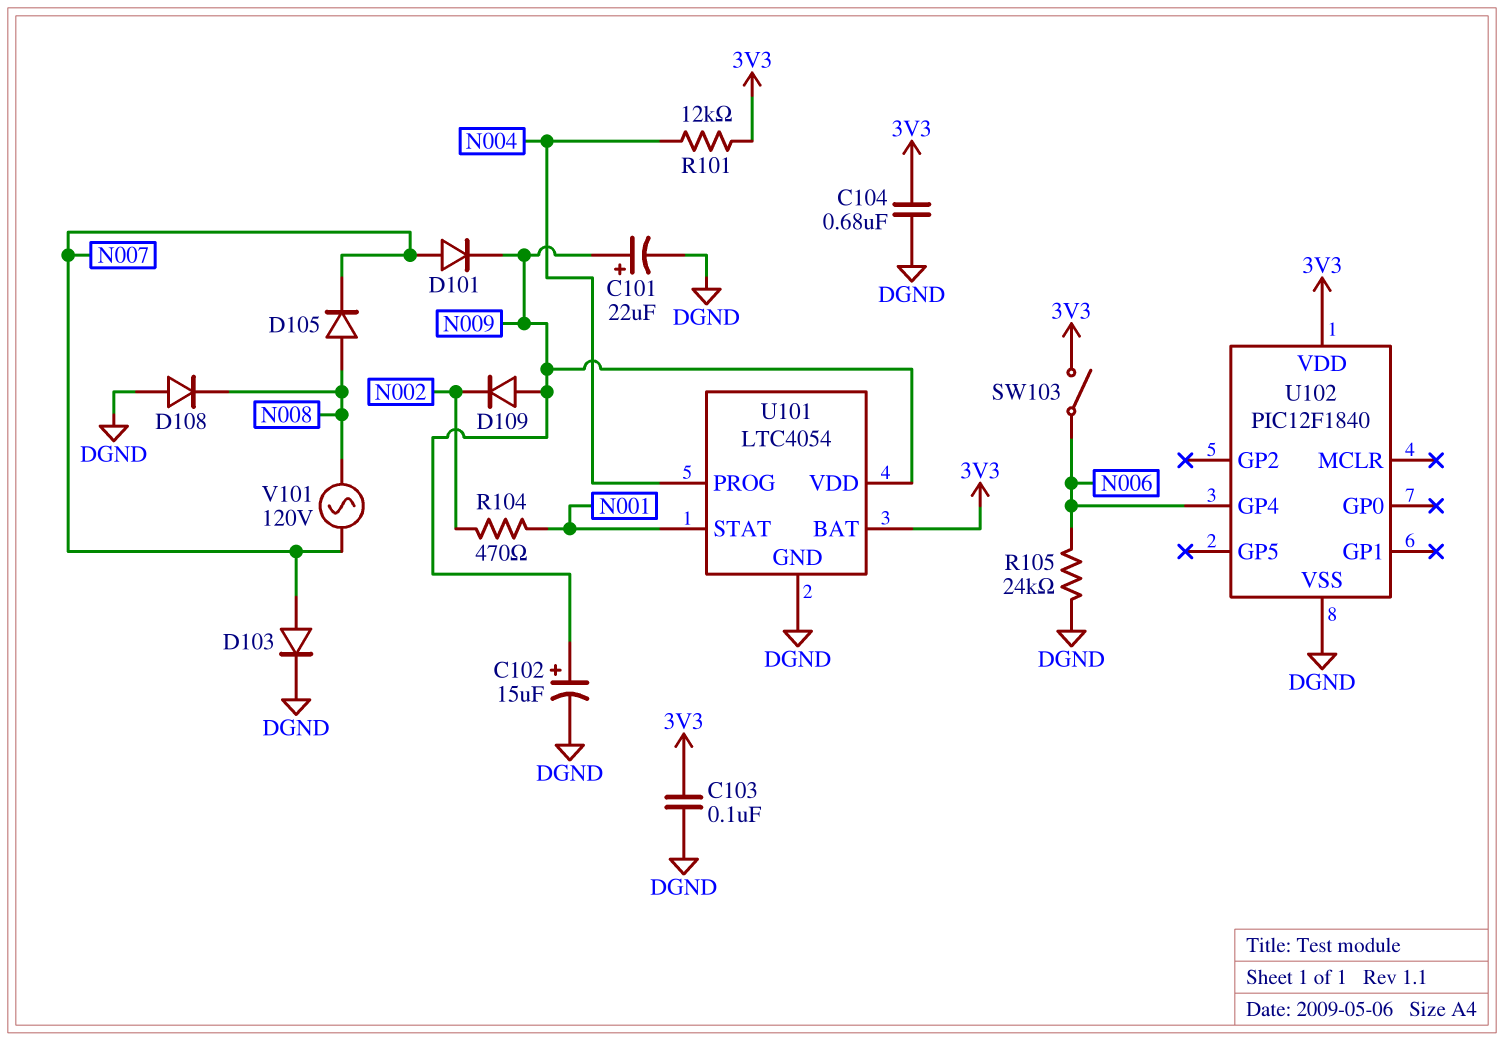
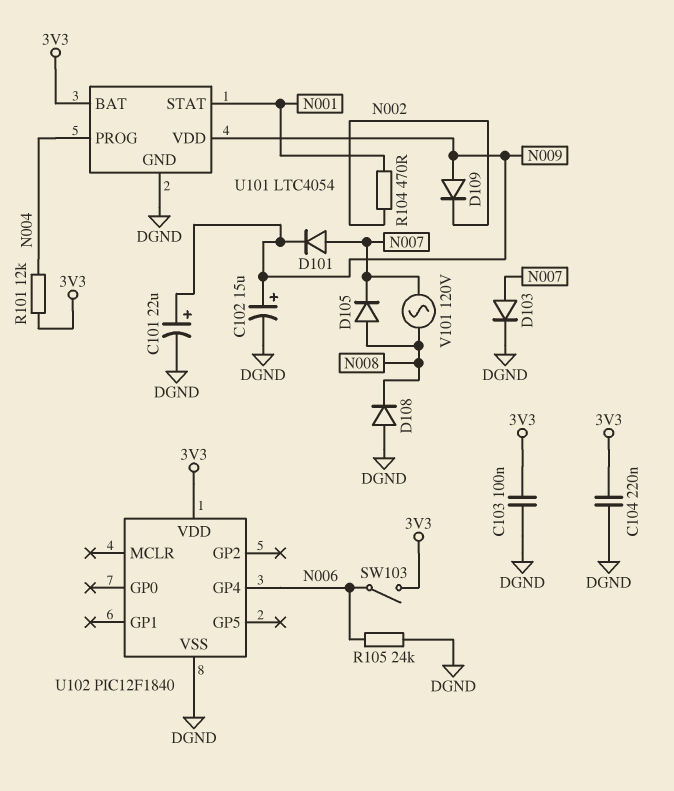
C104: 680nF (3V3, DGND) -> 220nF (3V3, DGND)

